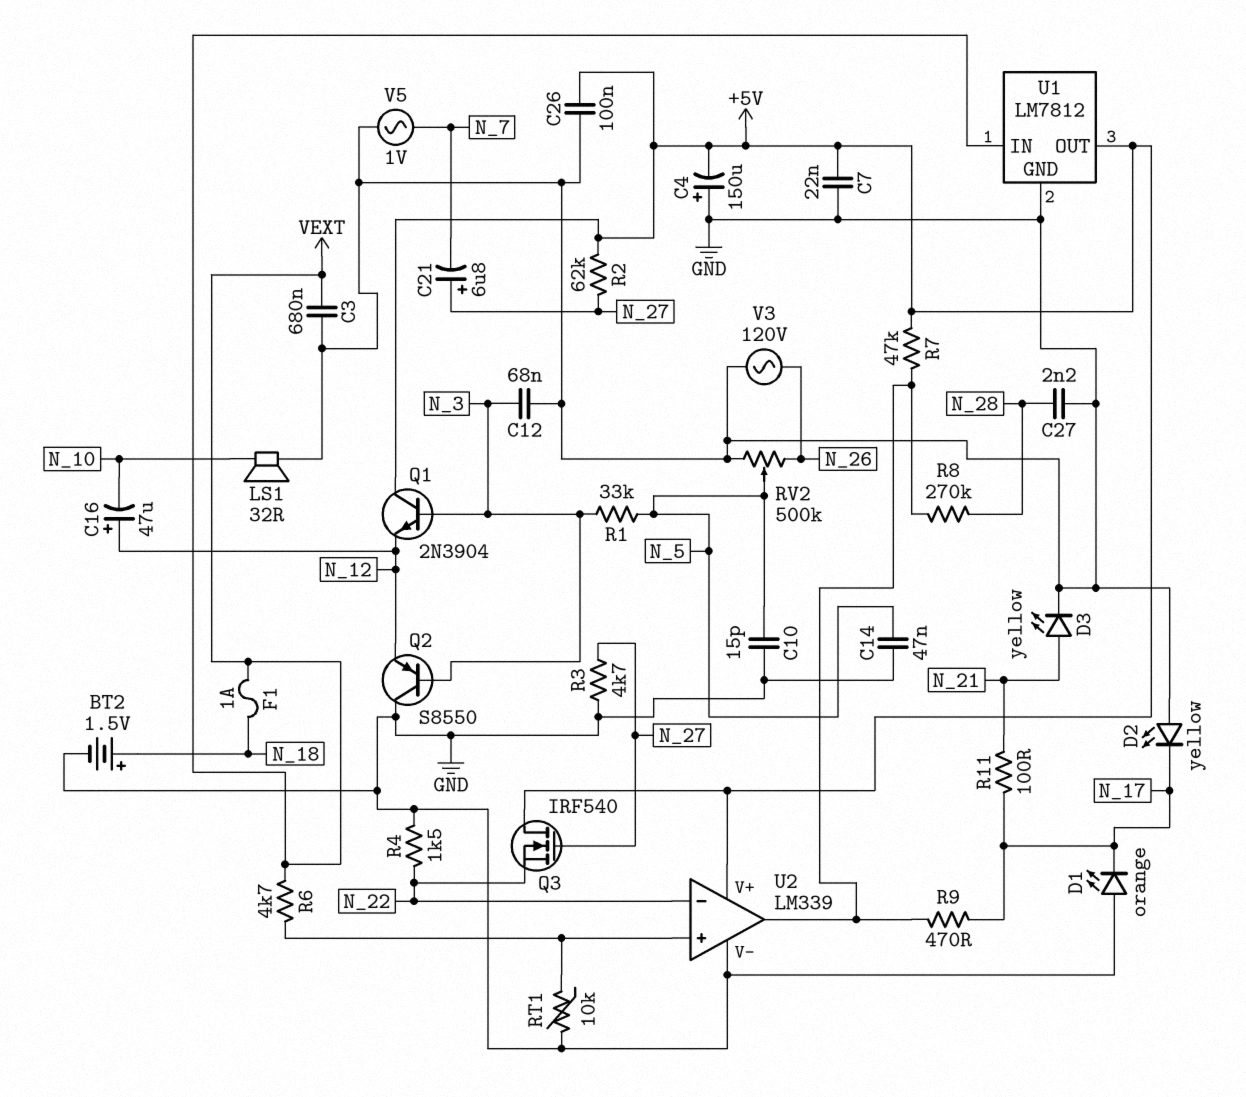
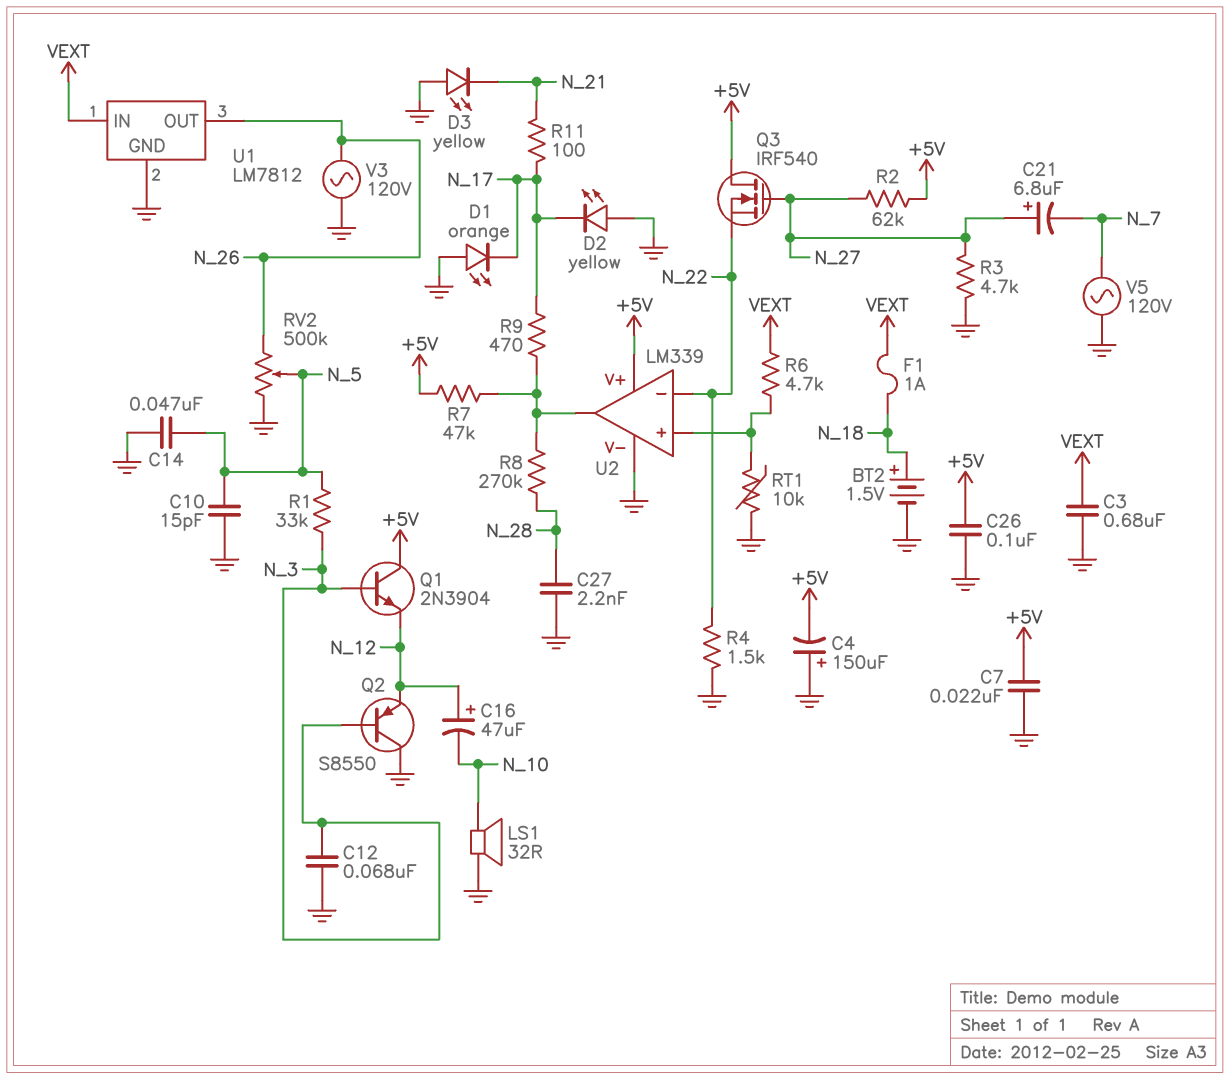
D3: LED yellow (A N_21, K GND) -> LED yellow (A GND, K N_21)
U1 pin OUT: +5V -> N_26
V5: AC 1V (GND, N_7) -> AC 120V (GND, N_7)

